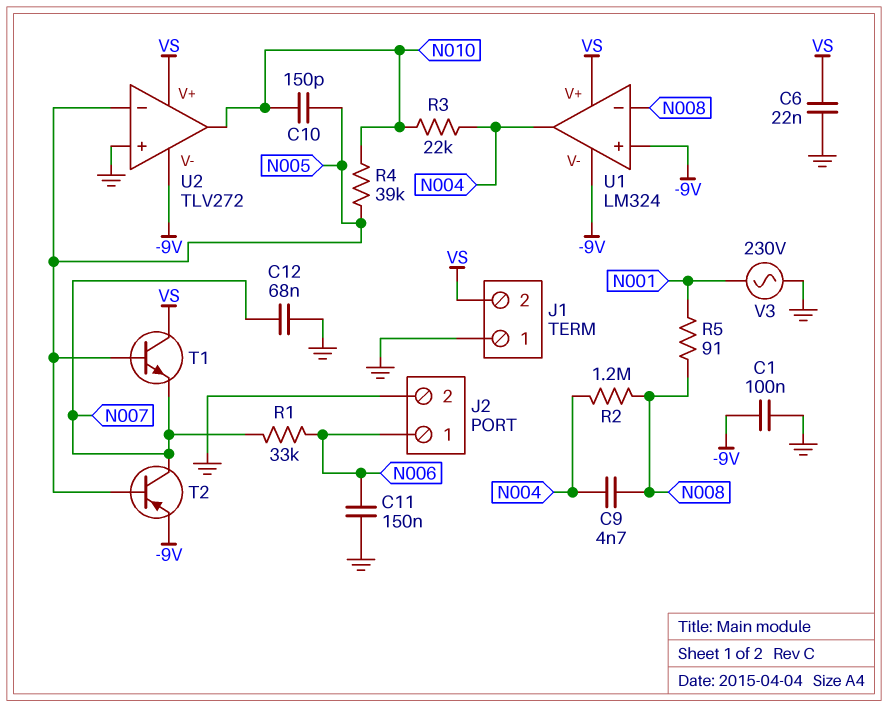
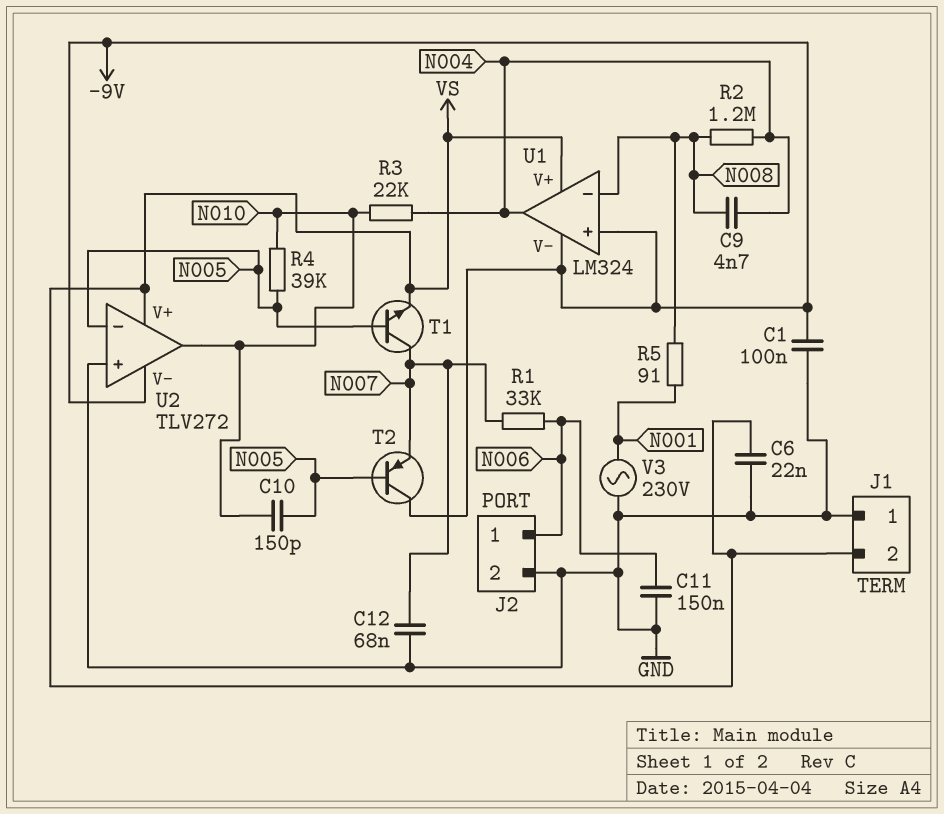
T1: NPN (B N005, C VS, E N007) -> NPN (B N005, C N007, E VS)
T2: PNP (B N005, C N007, E -9V) -> PNP (B N005, C -9V, E N007)

